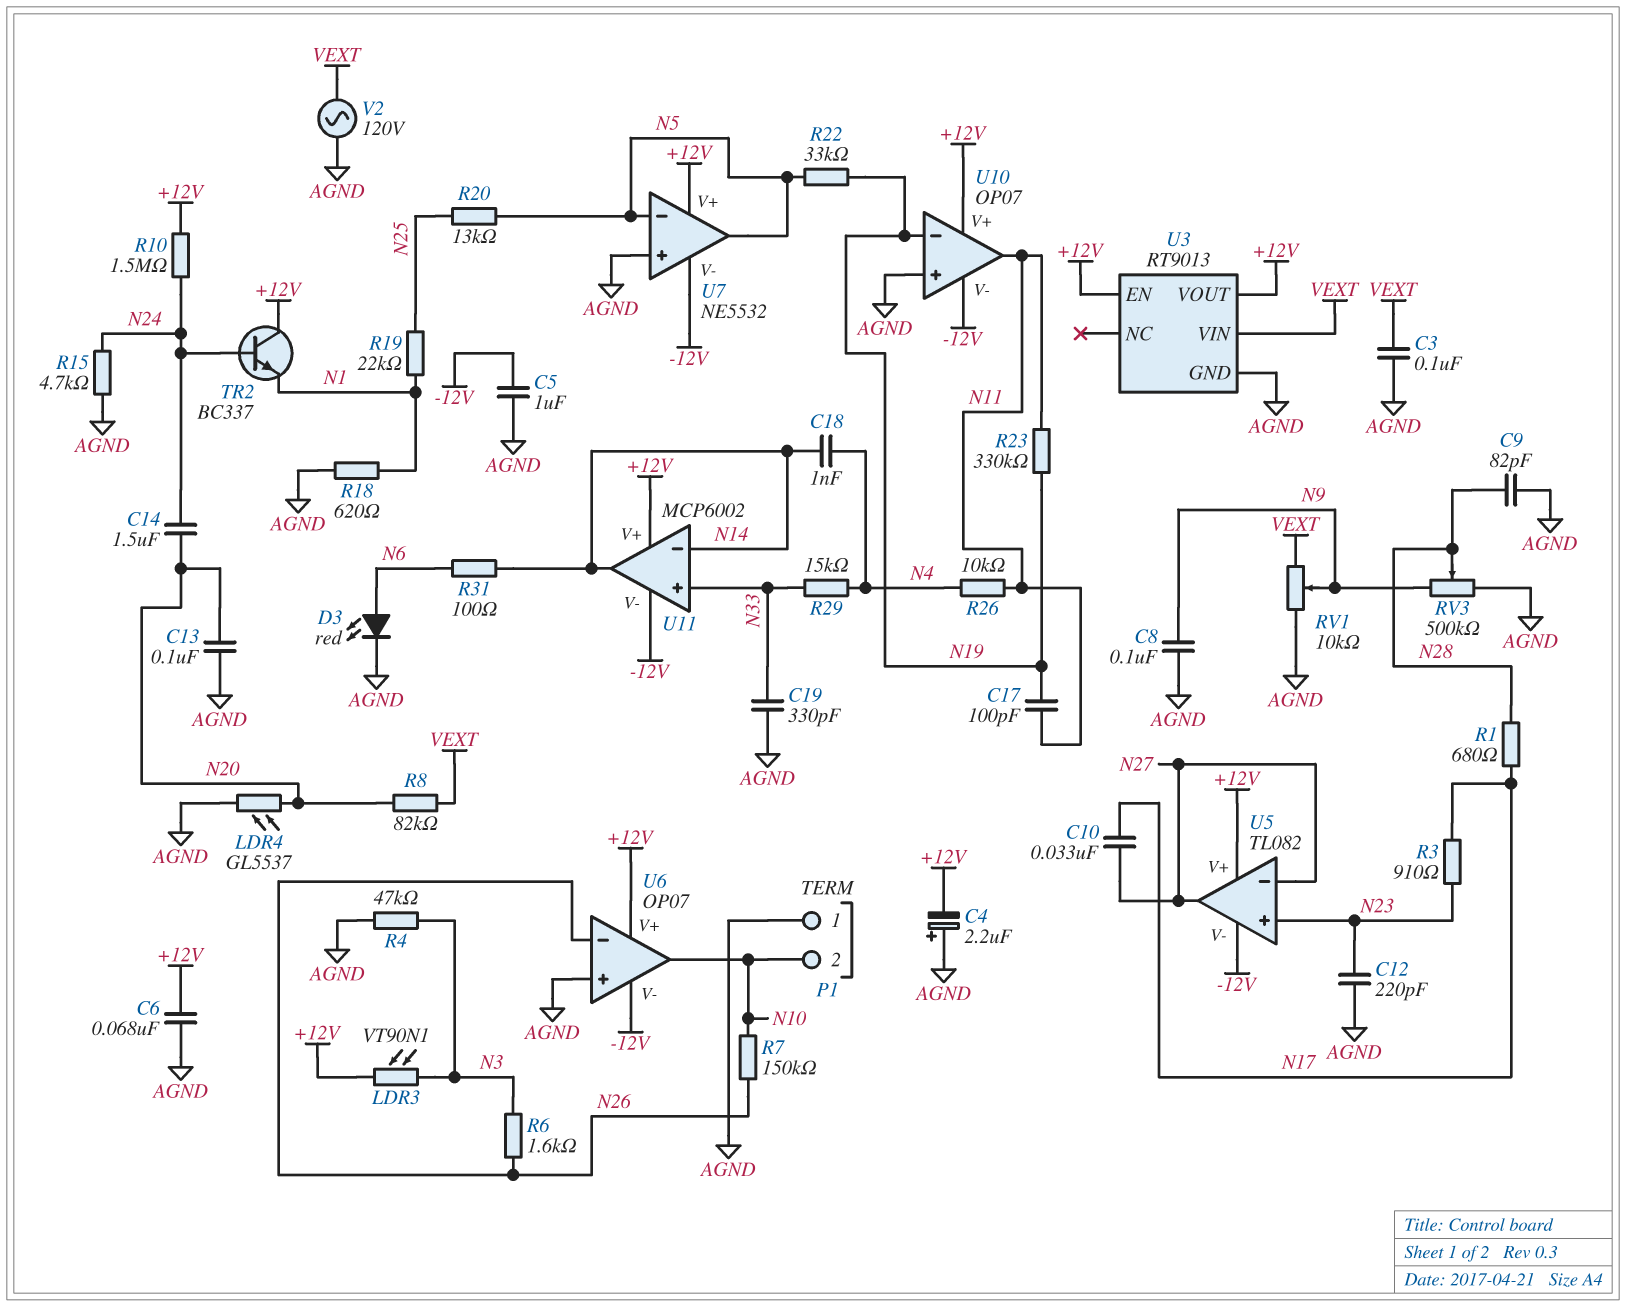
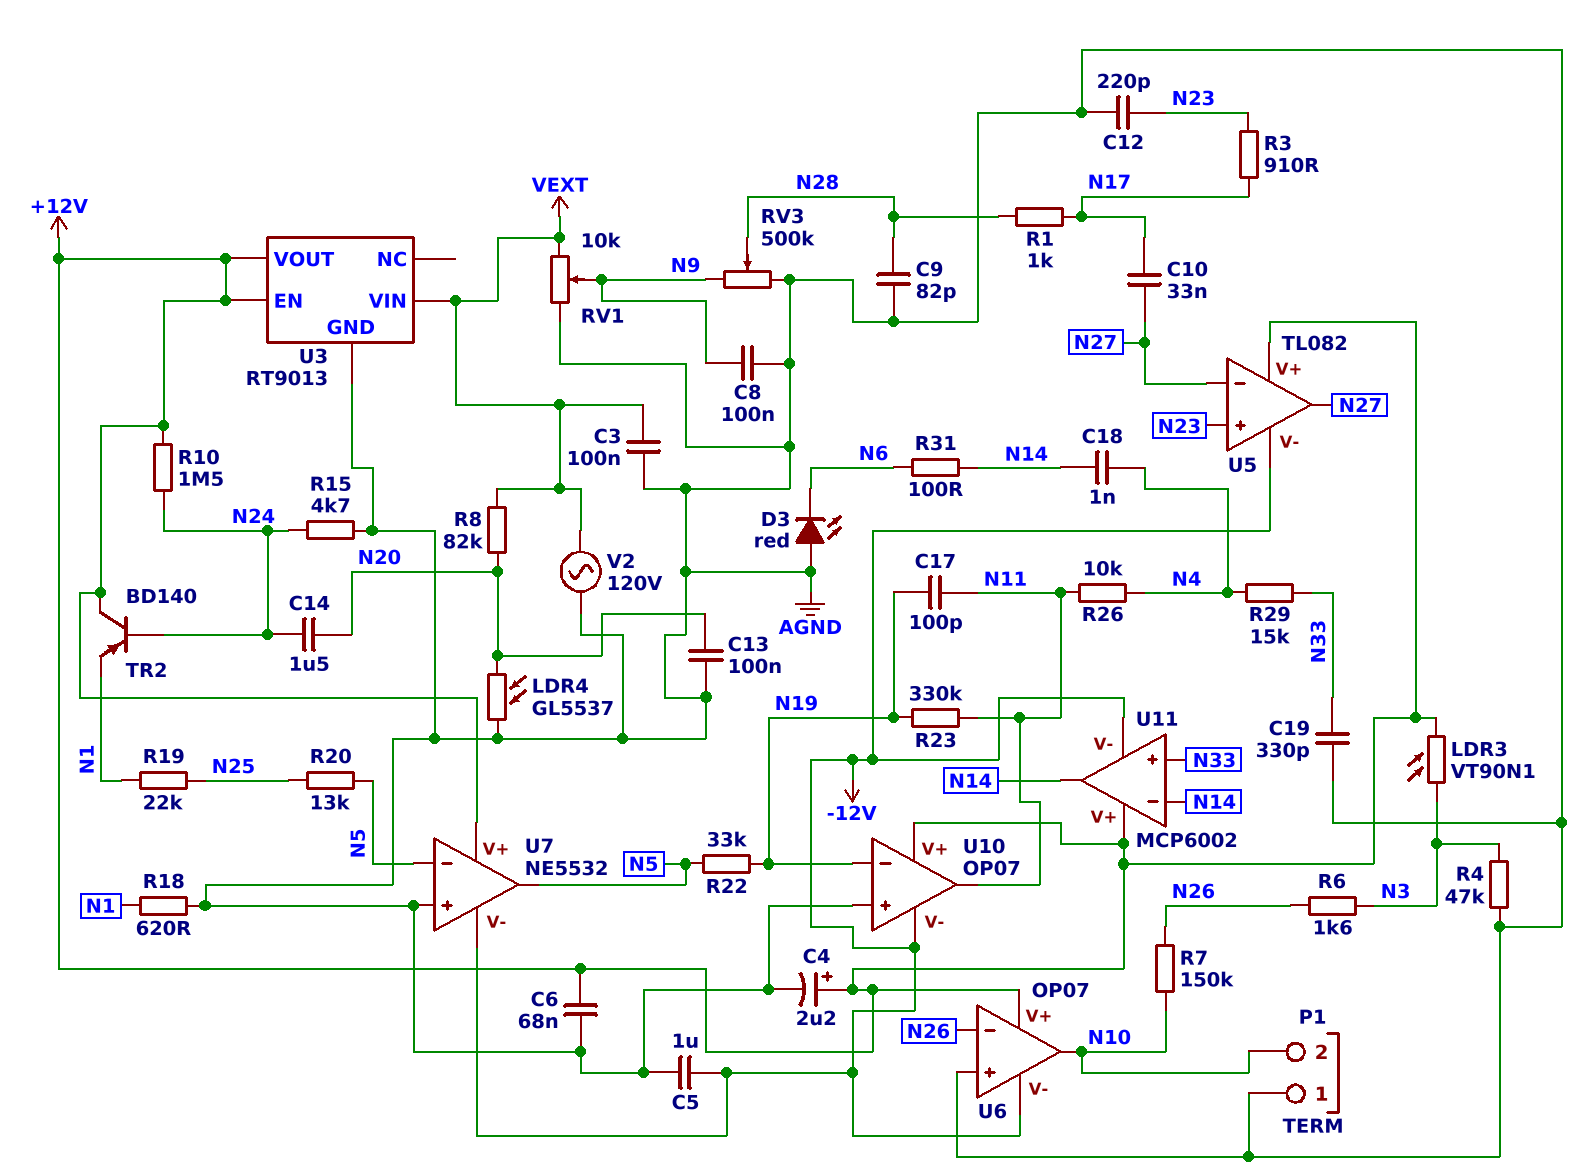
C4: 2.2uF (plus AGND, minus +12V) -> 2.2uF (plus +12V, minus AGND)
D3: LED red (A N6, K AGND) -> LED red (A AGND, K N6)
R1: 680 (N17, N28) -> 1k (N17, N28)
TR2: NPN BC337 (B N24, C +12V, E N1) -> PNP BD140 (B N24, C +12V, E N1)

